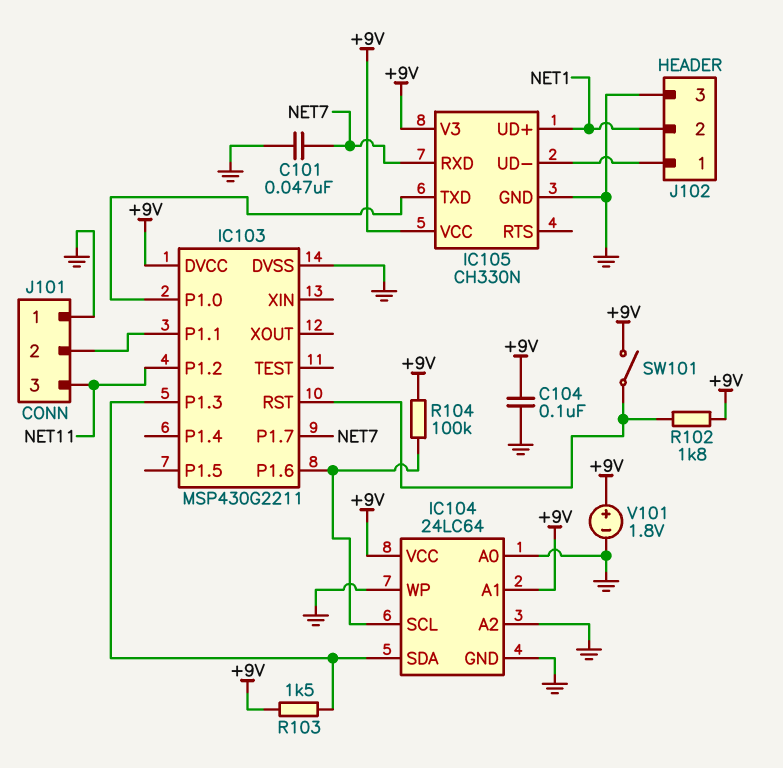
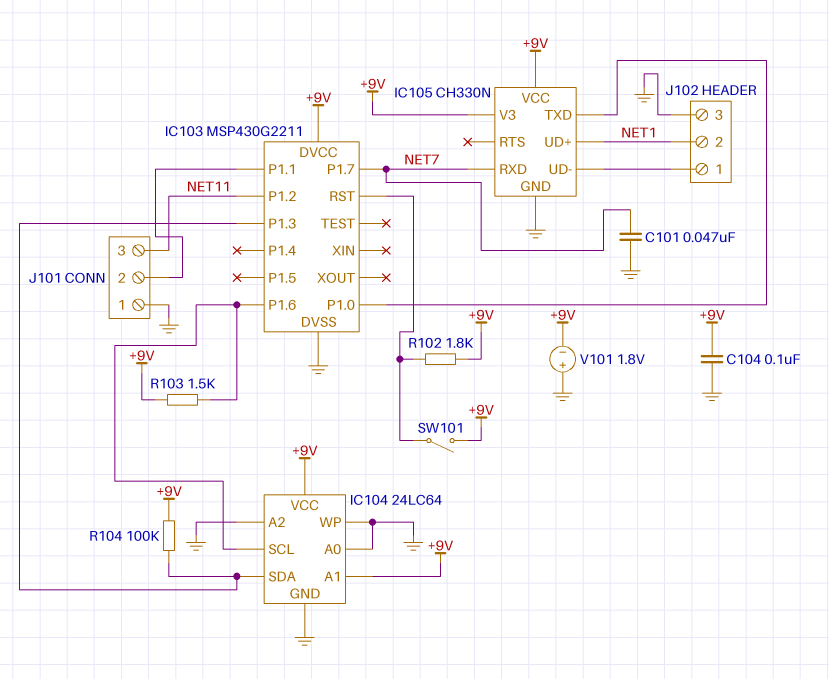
R103: 1.5k (+9V, IC103/P1.3) -> 1.5k (+9V, IC103/P1.6)
R104: 100k (+9V, IC103/P1.6) -> 100k (+9V, IC103/P1.3)
V101: 1.8V (plus +9V, minus GND) -> 1.8V (plus GND, minus +9V)

